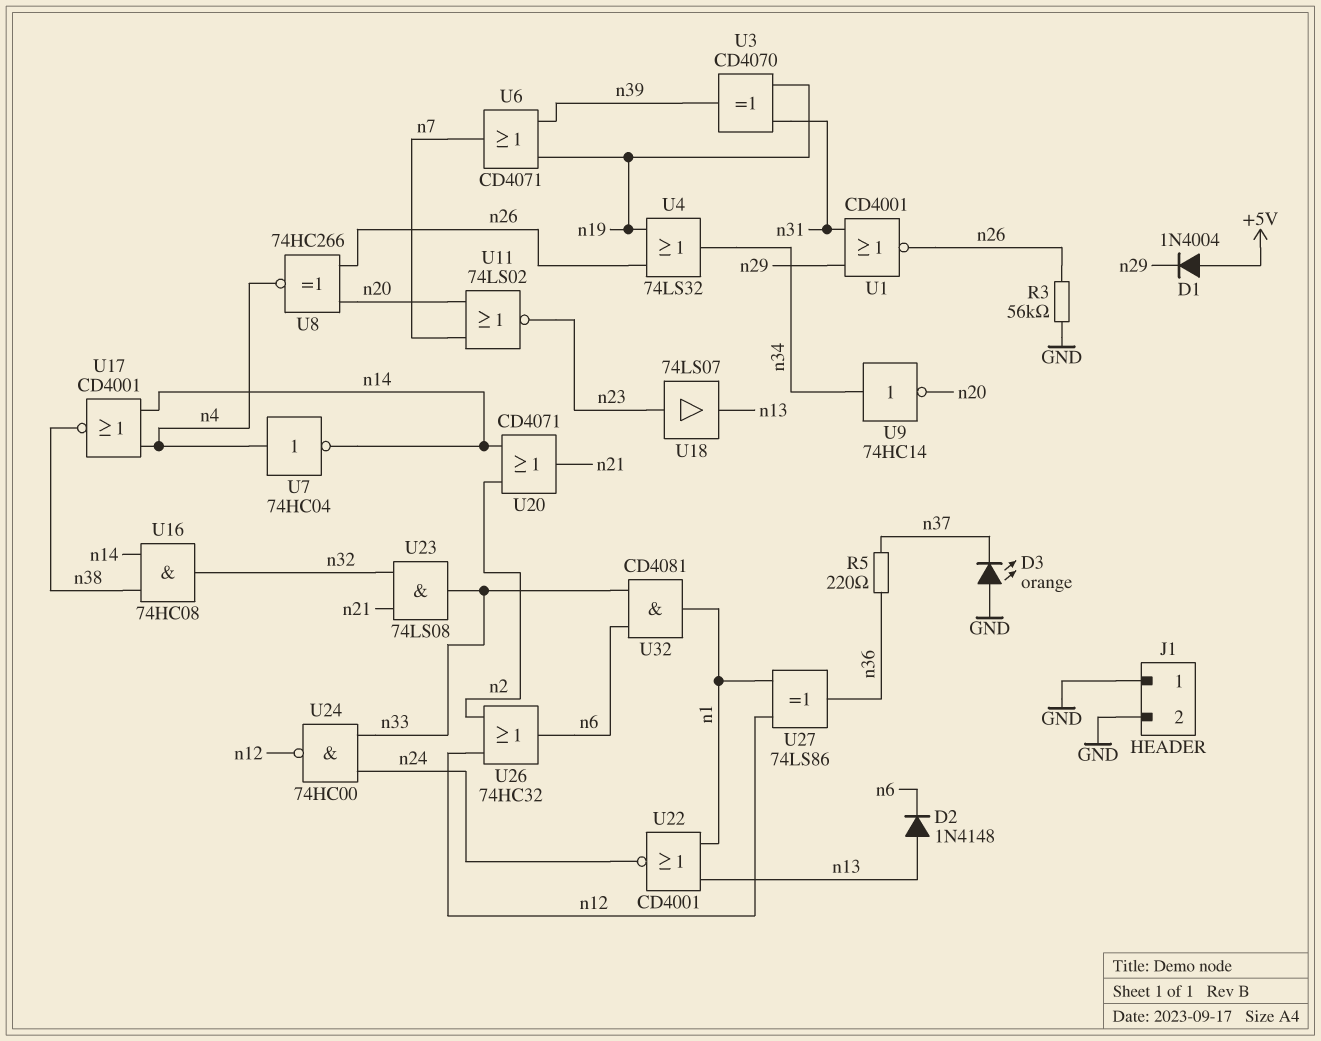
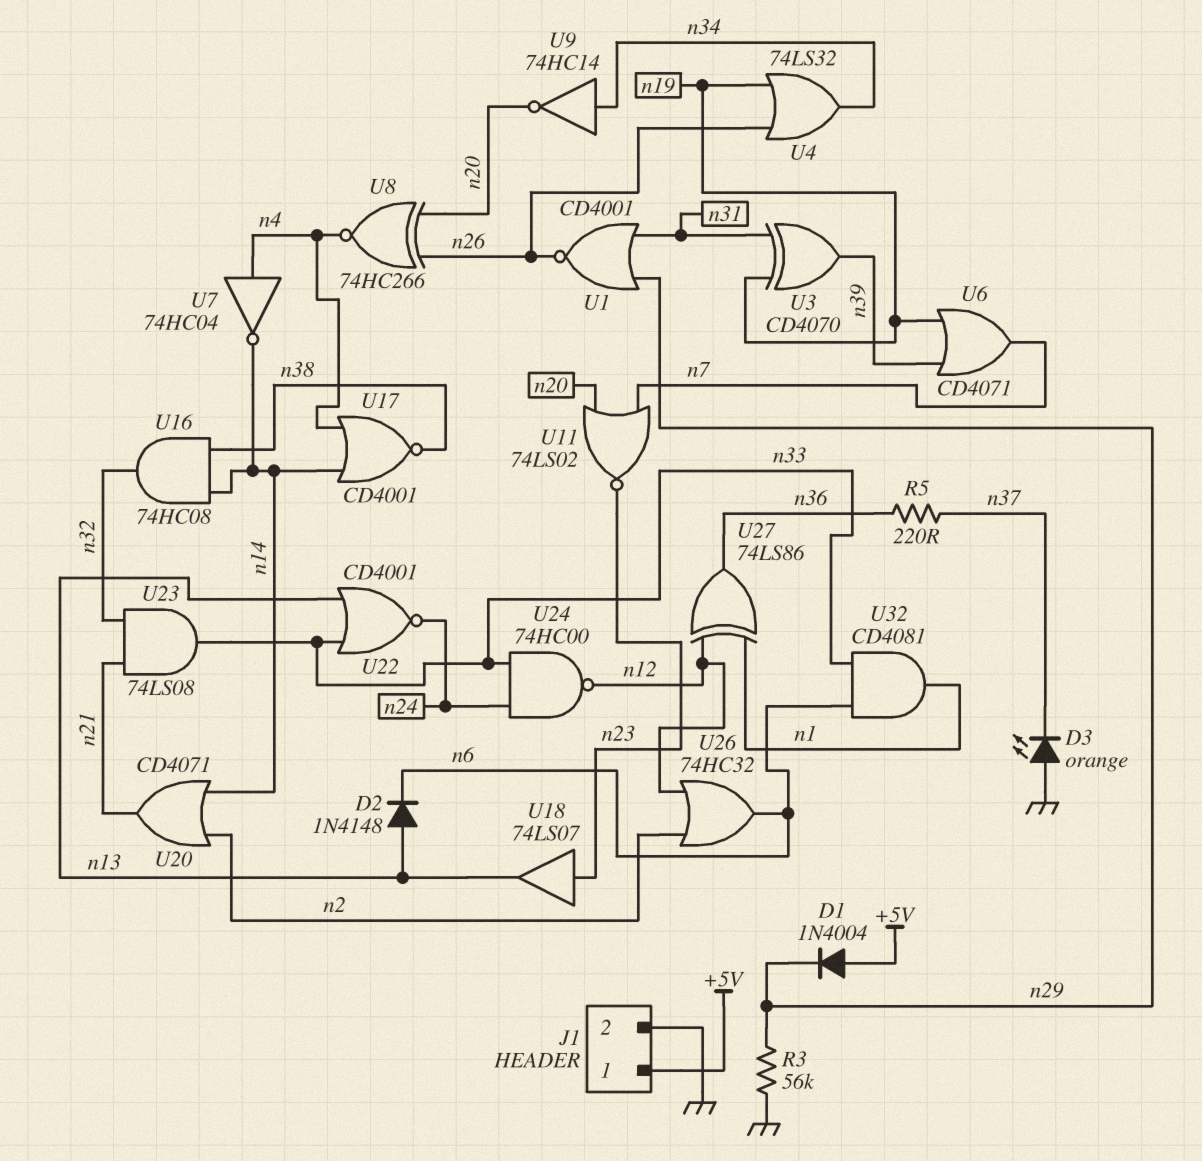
J1 pin 1: GND -> +5V
R3: 56k (GND, n26) -> 56k (GND, n29)
U22: NOR CD4001 (in n1, in n13, out n24) -> NOR CD4001 (in n13, in n33, out n24)

